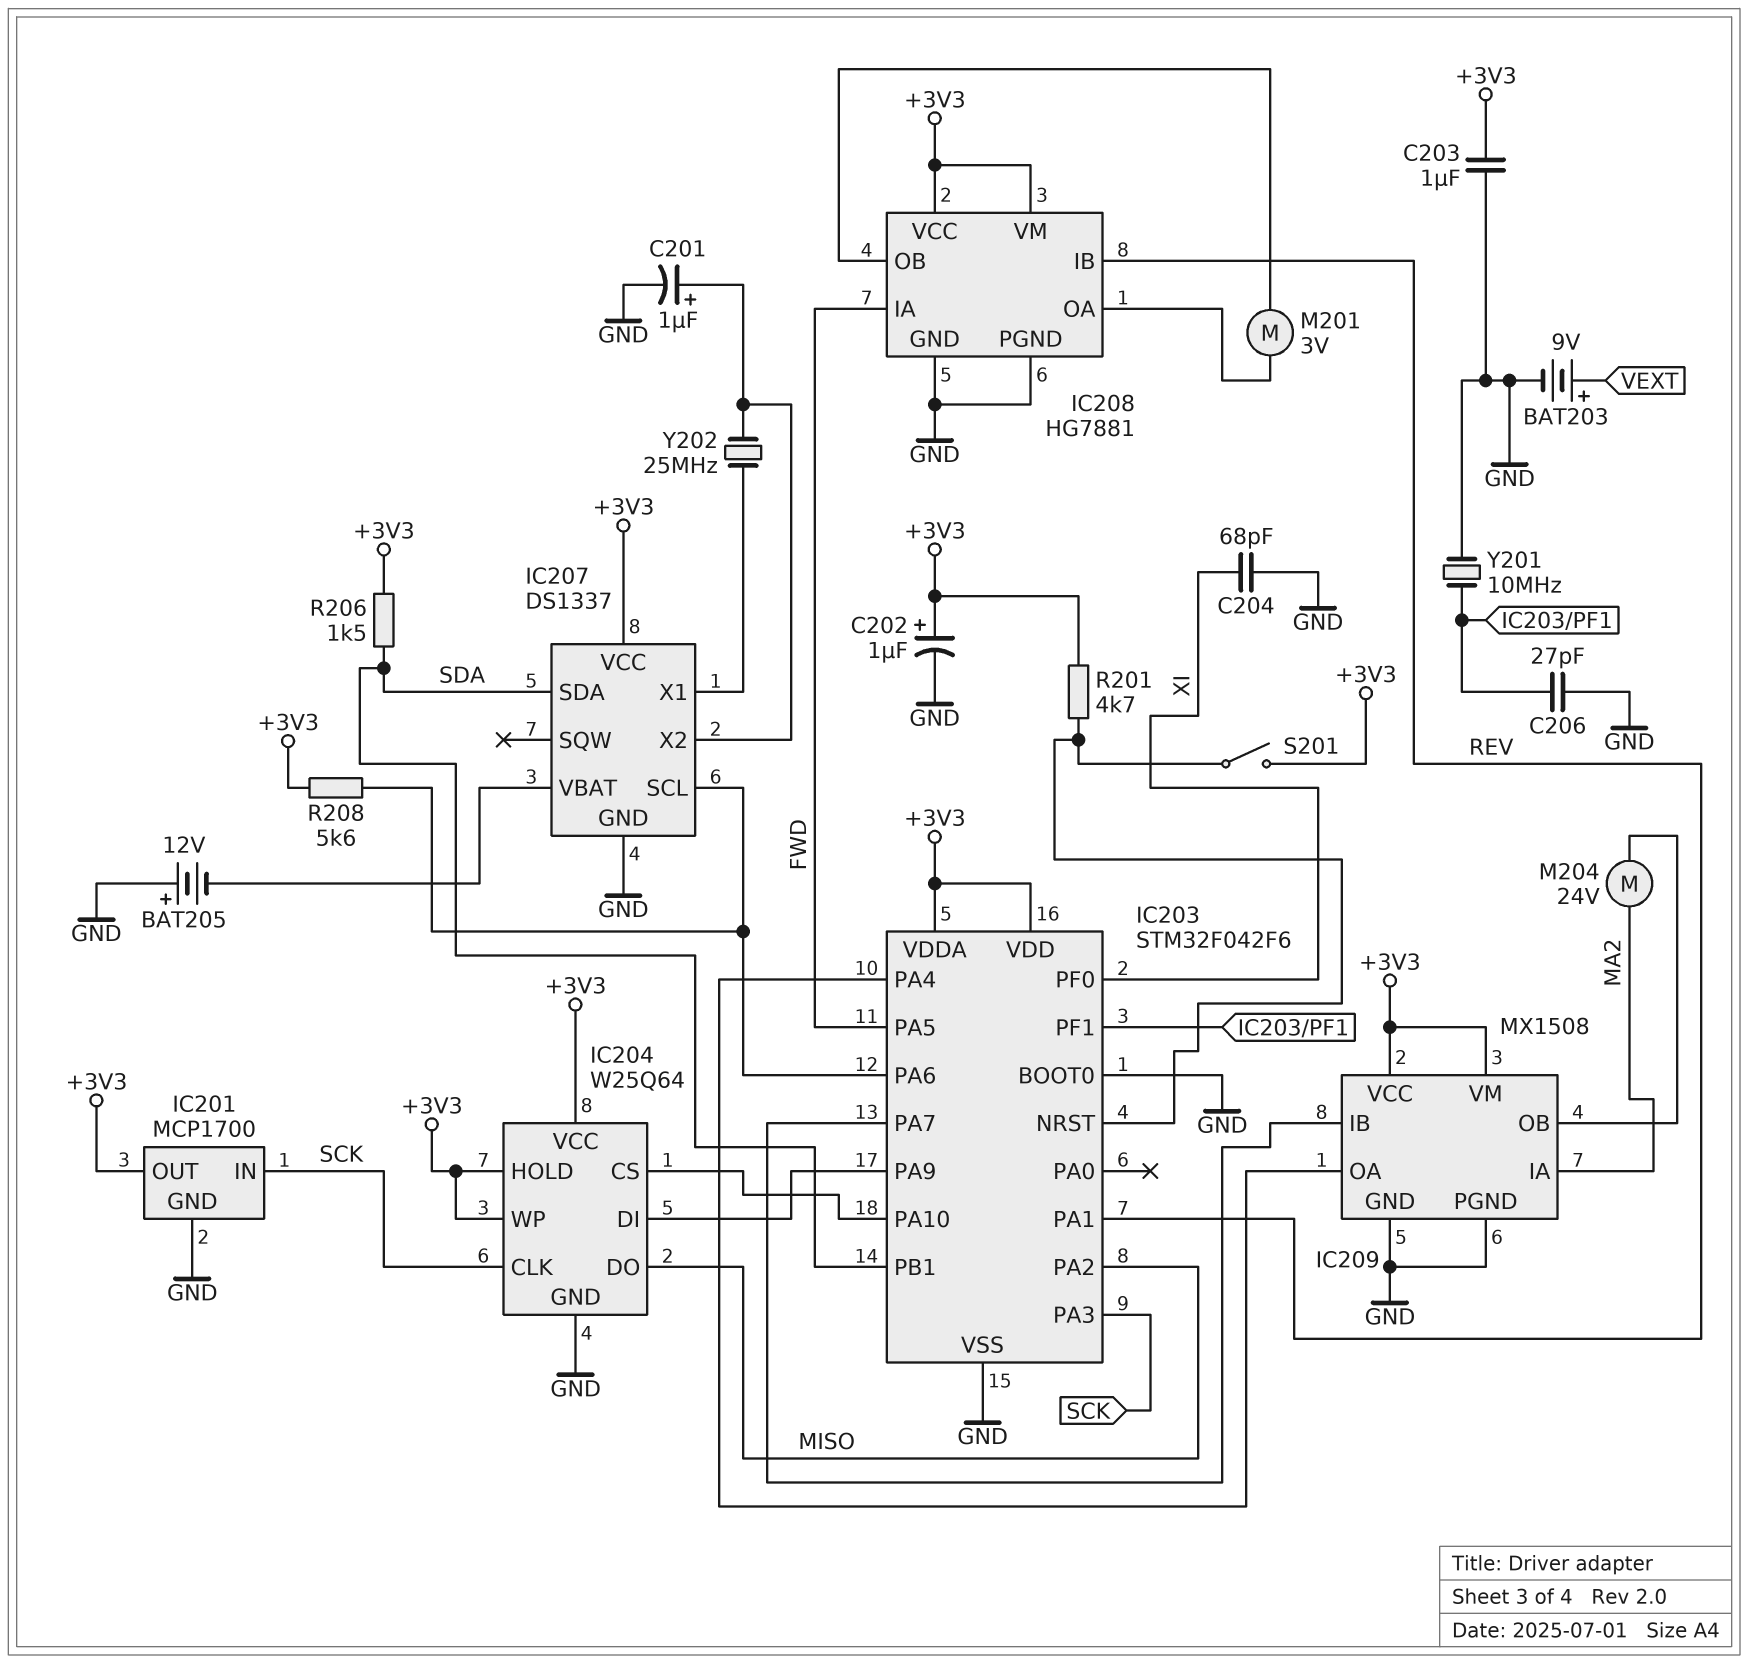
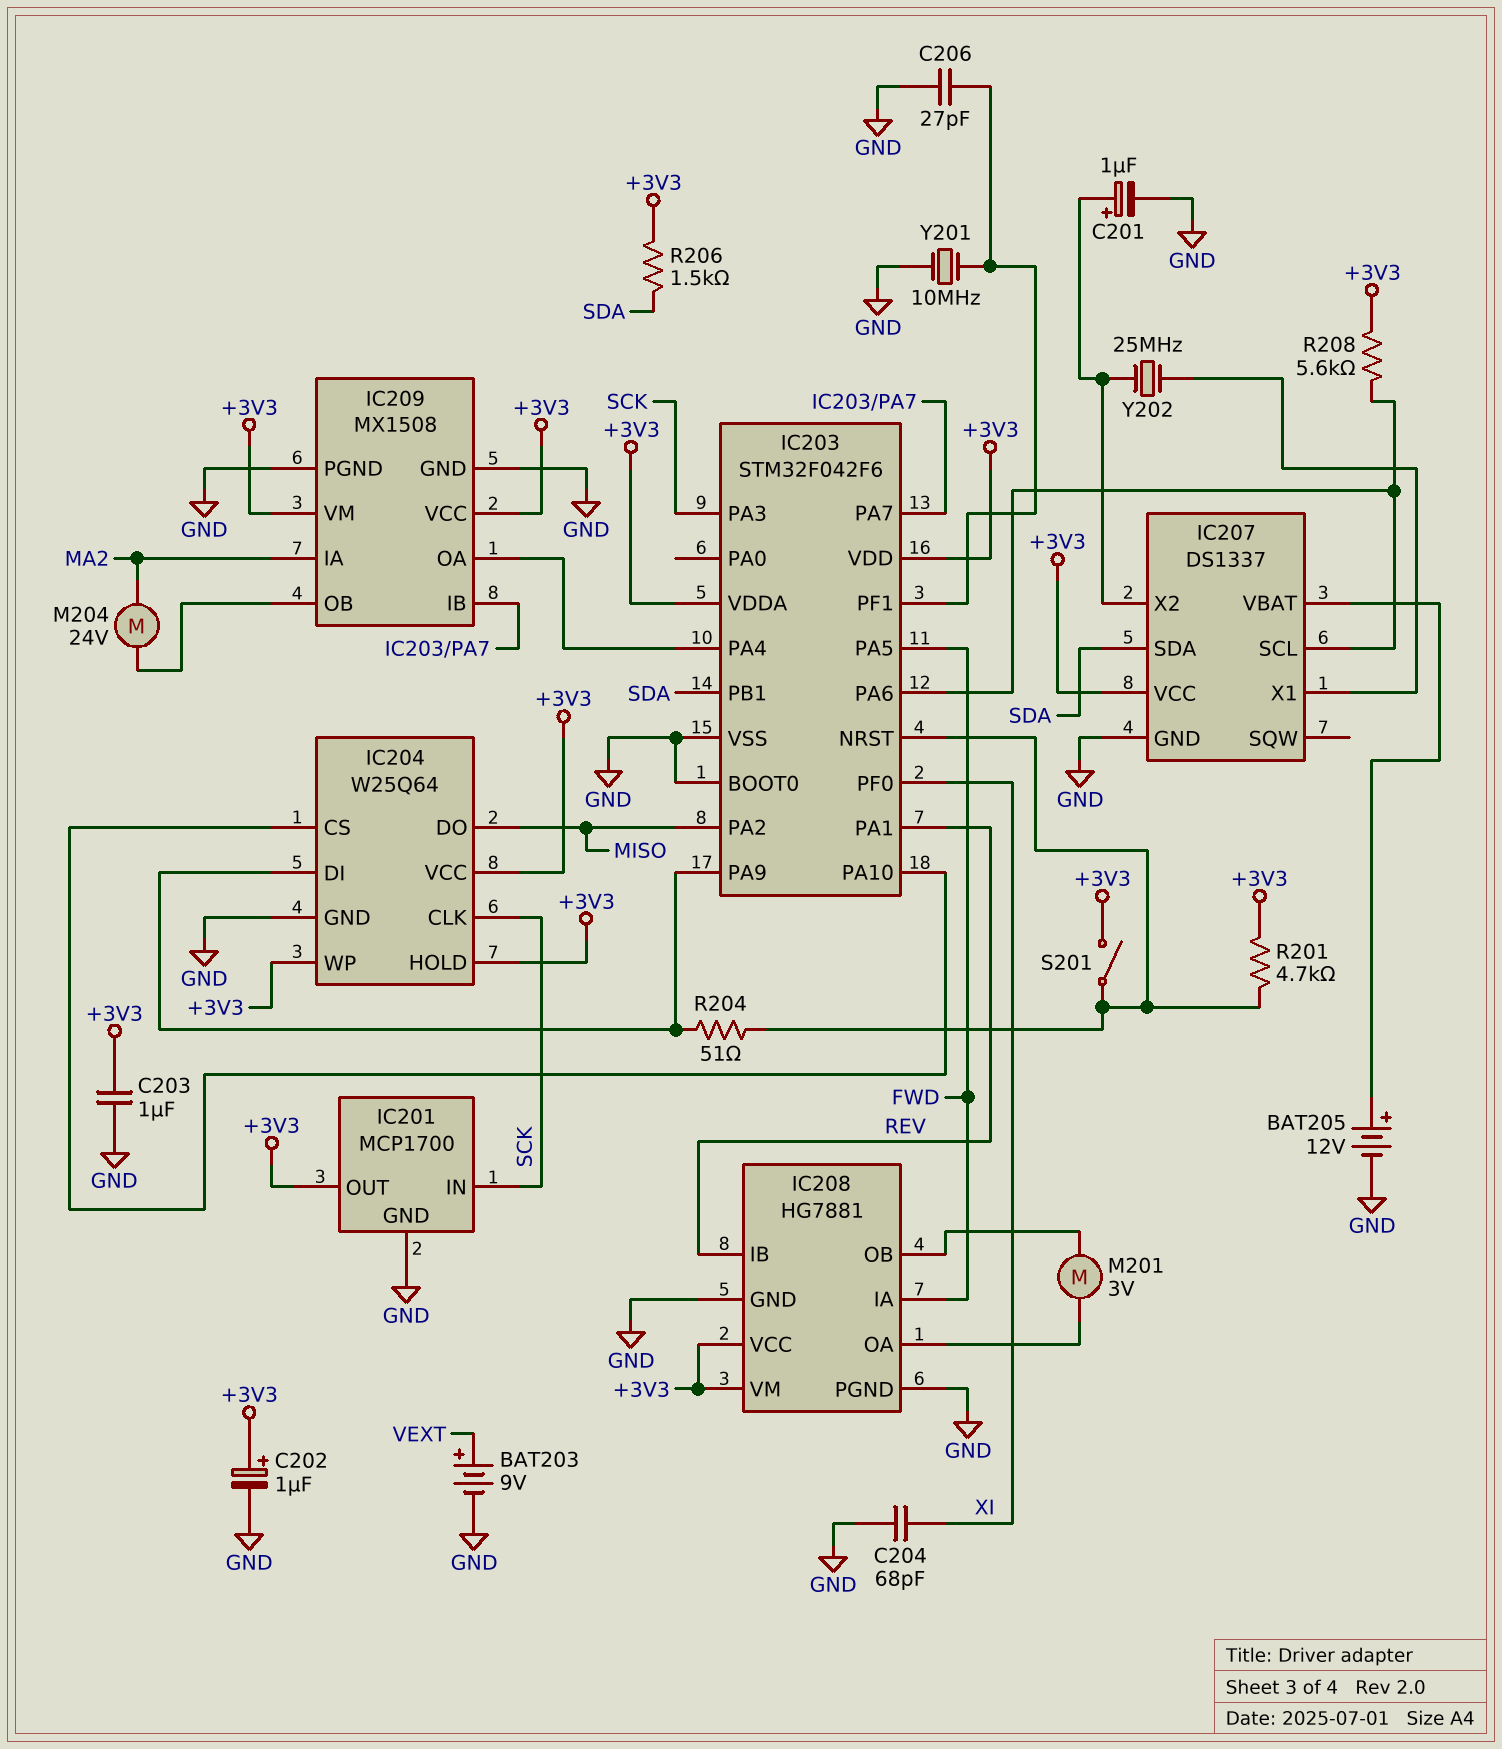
BAT205: 12V (plus GND, minus IC207/VBAT) -> 12V (plus IC207/VBAT, minus GND)
R204: none -> 51 (IC203/NRST, IC203/PA9)

